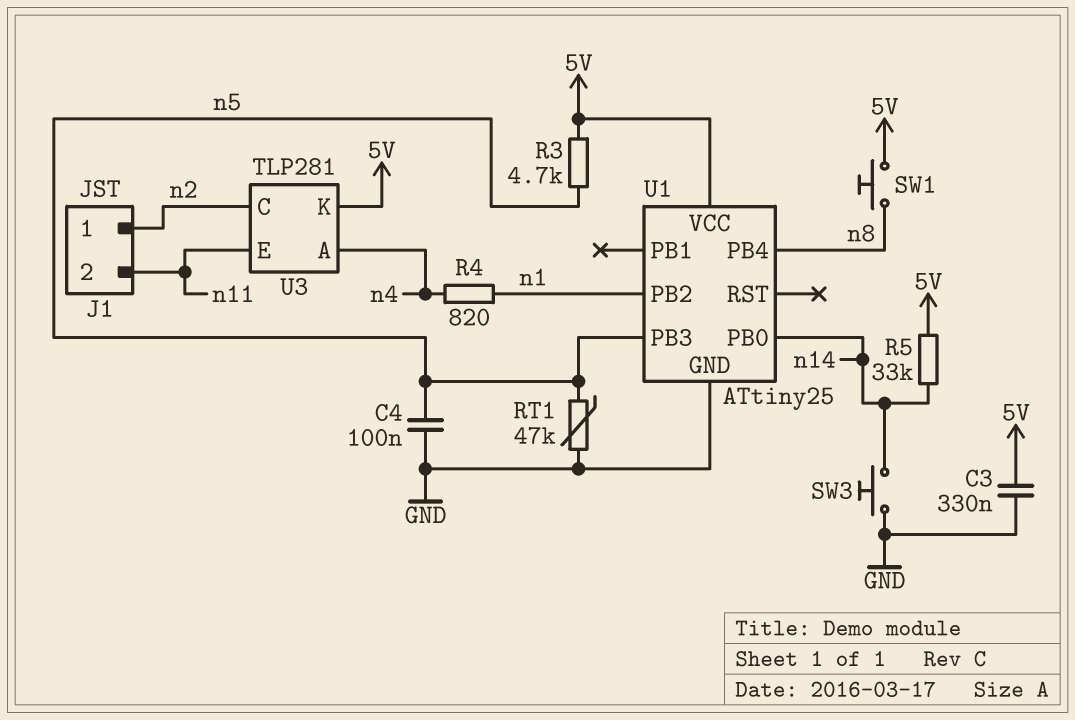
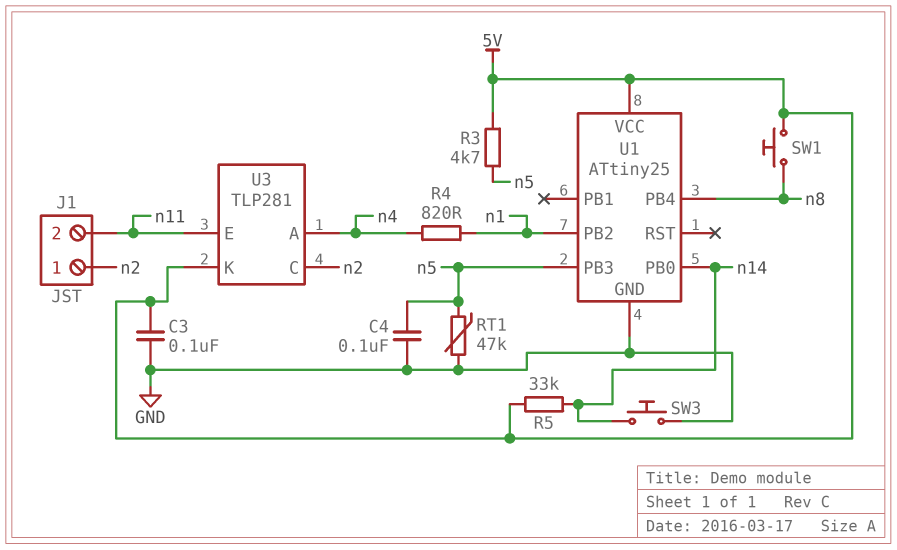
C3: 330nF (5V, GND) -> 100nF (5V, GND)

